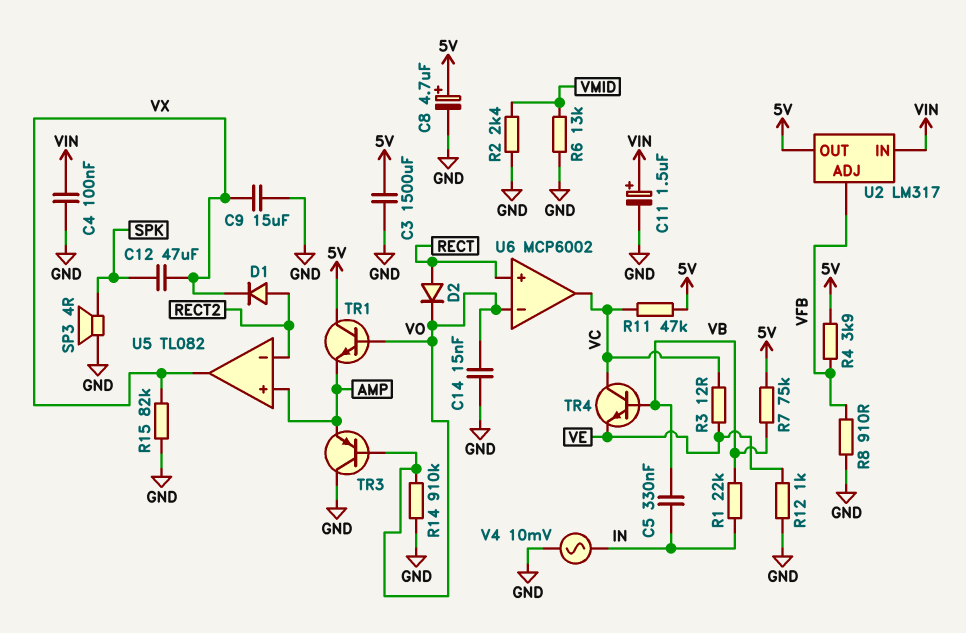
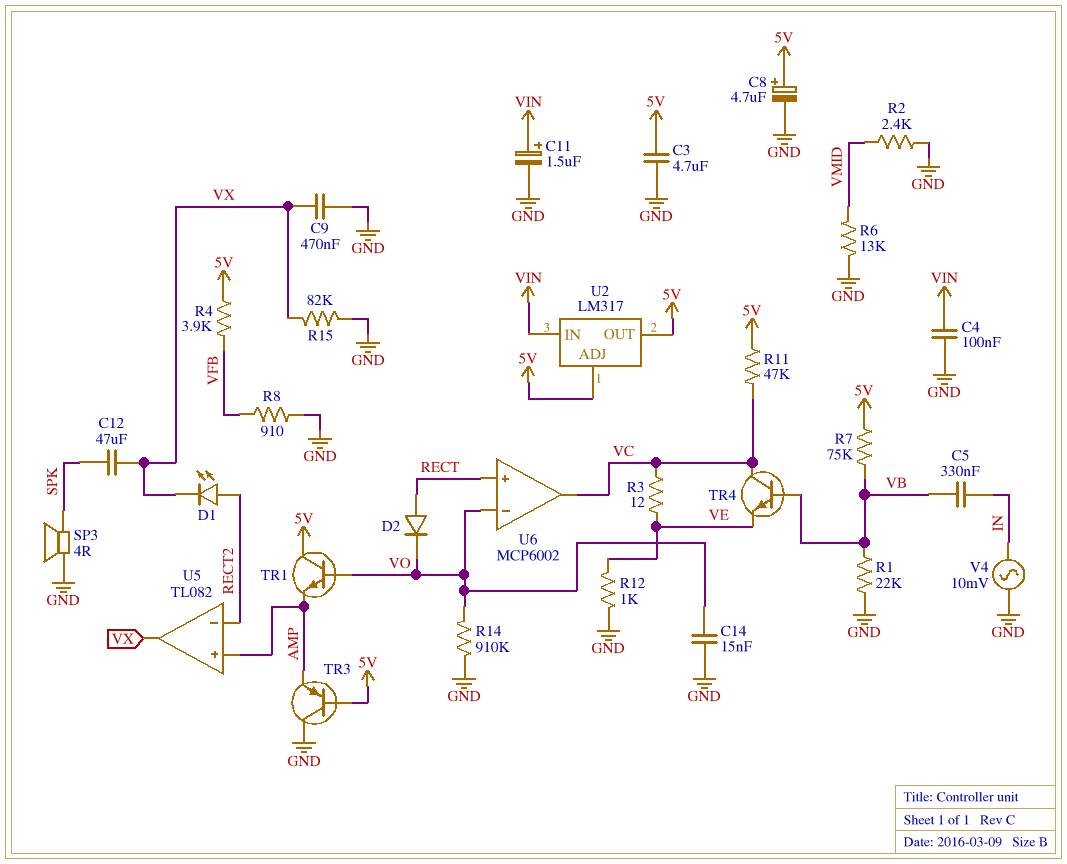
C3: 1500uF (5V, GND) -> 4.7uF (5V, GND)
C9: 15uF (GND, VX) -> 470nF (GND, VX)
D1: diode (A RECT2, K VX) -> LED (A RECT2, K VX)
R1: 22k (IN, VB) -> 22k (GND, VB)
TR3: PNP (B VO, C GND, E AMP) -> PNP (B 5V, C GND, E AMP)
U2 pin ADJ: VFB -> 5V

